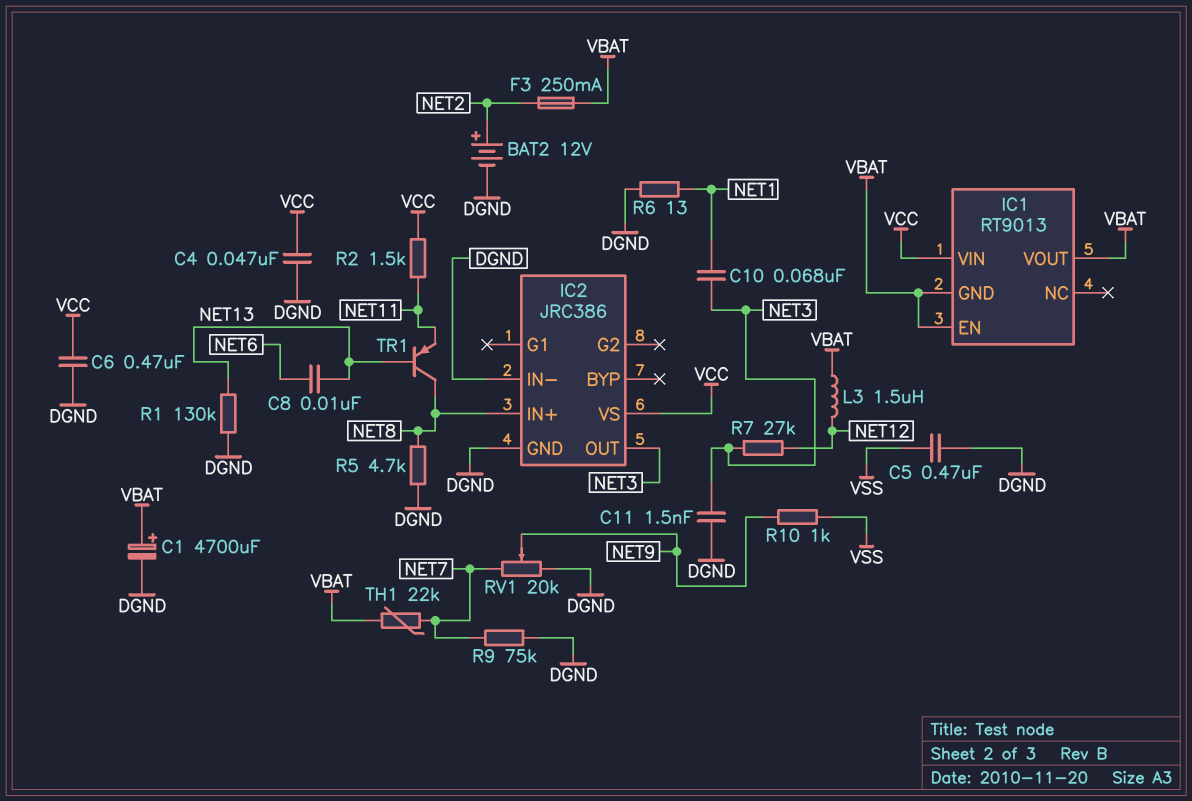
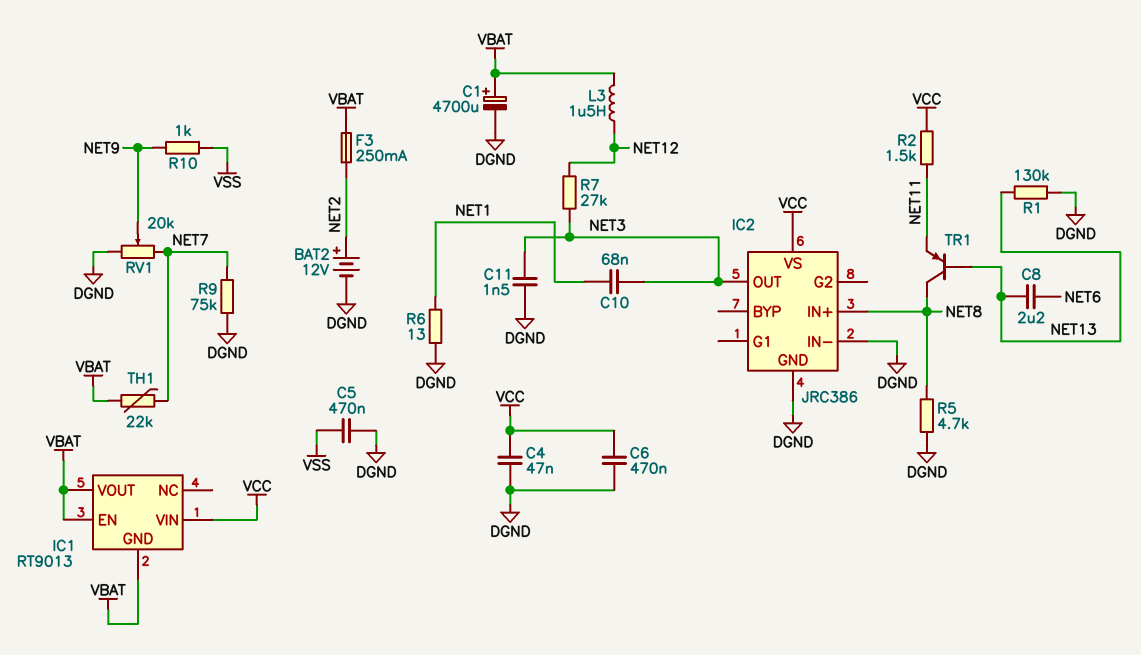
C8: 10nF (NET6, NET13) -> 2.2uF (NET6, NET13)

